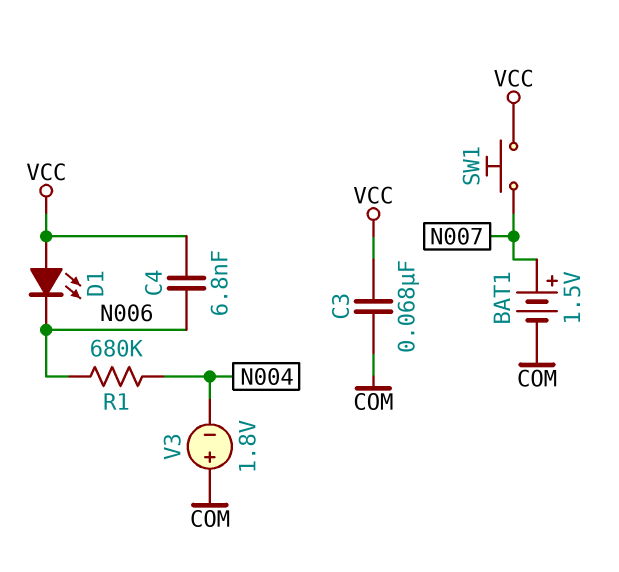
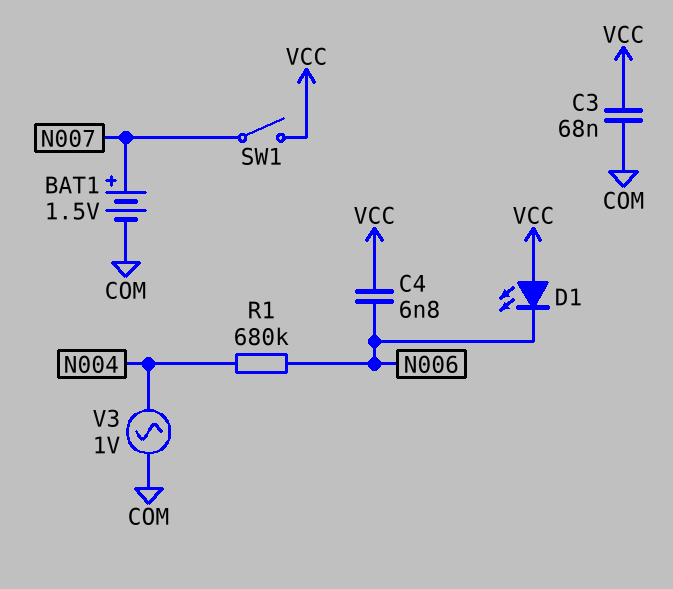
SW1: button (N007, VCC) -> switch (N007, VCC)
V3: 1.8V (plus COM, minus N004) -> AC 1V (COM, N004)

